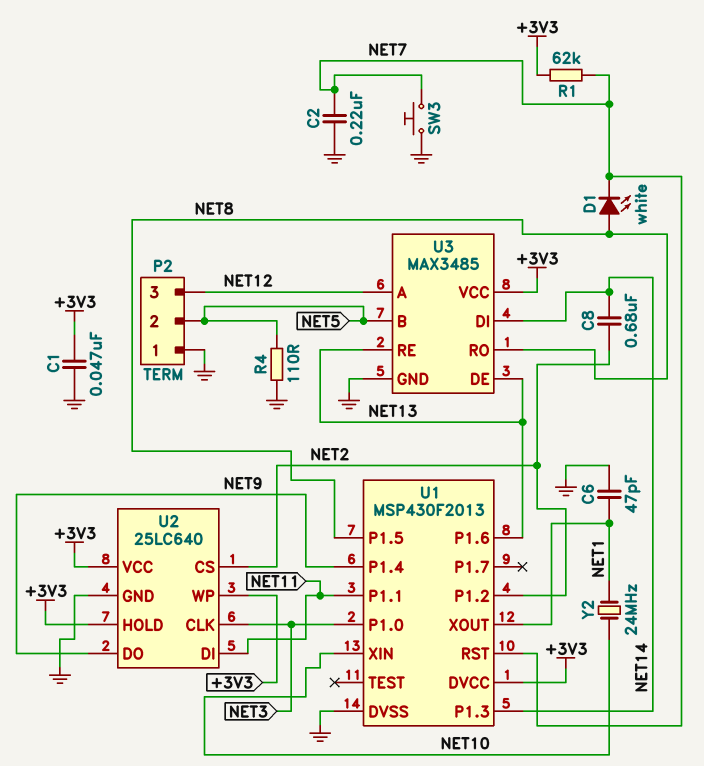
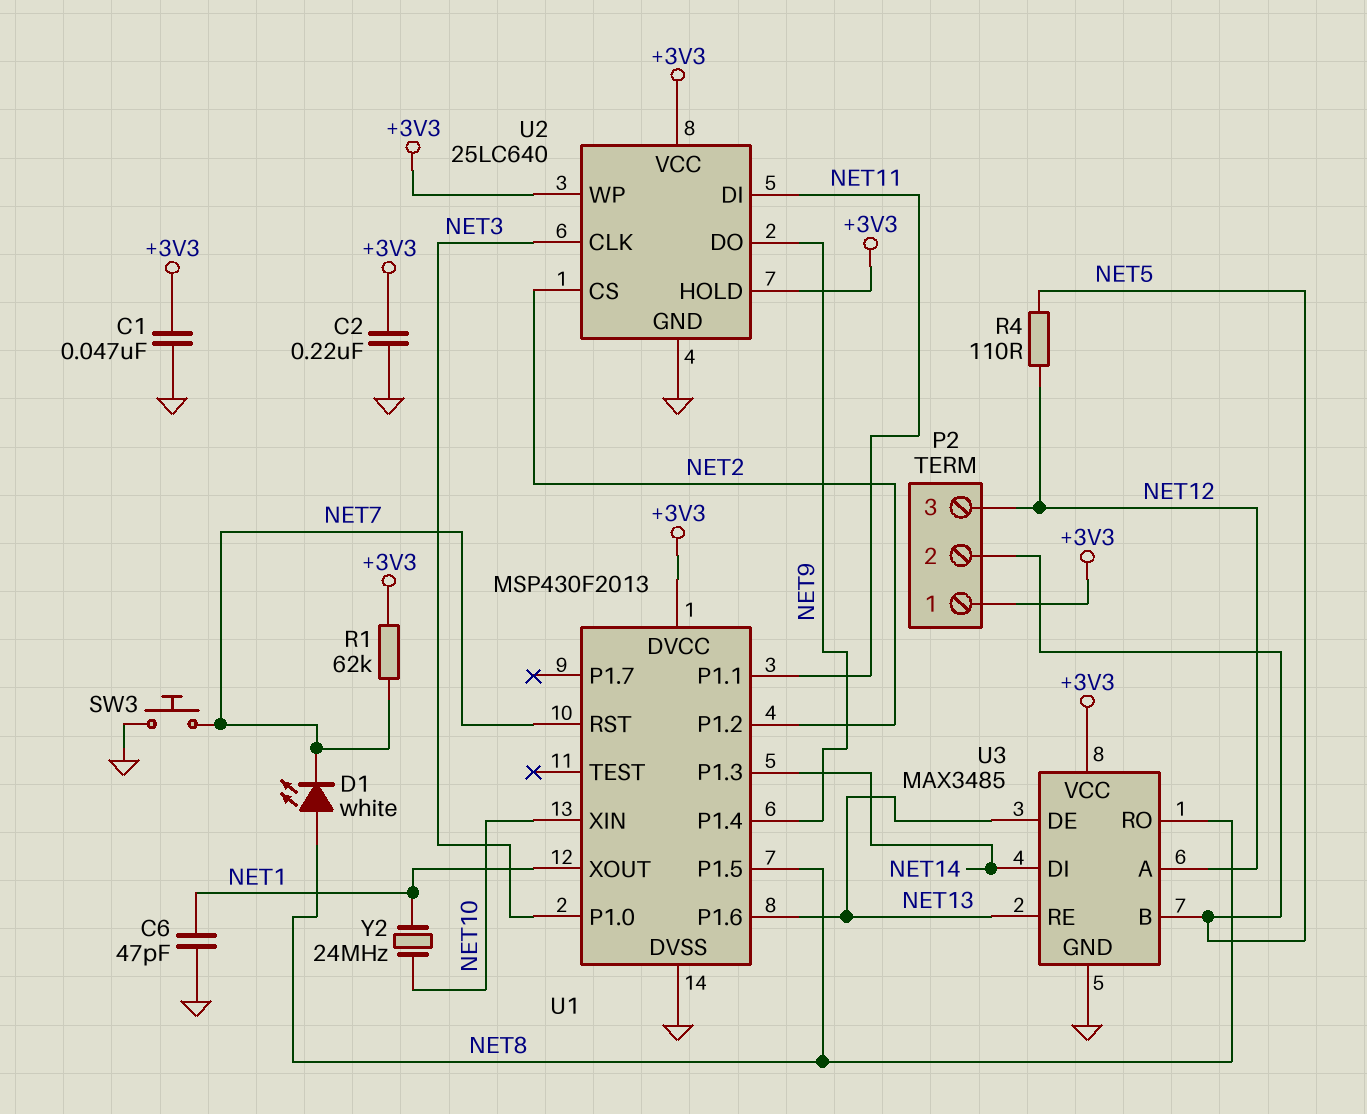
C2: 220nF (GND, NET7) -> 220nF (+3V3, GND)
C8: 680nF (NET2, NET14) -> none
P2 pin 1: GND -> +3V3
R4: 110 (GND, NET5) -> 110 (NET5, NET12)

